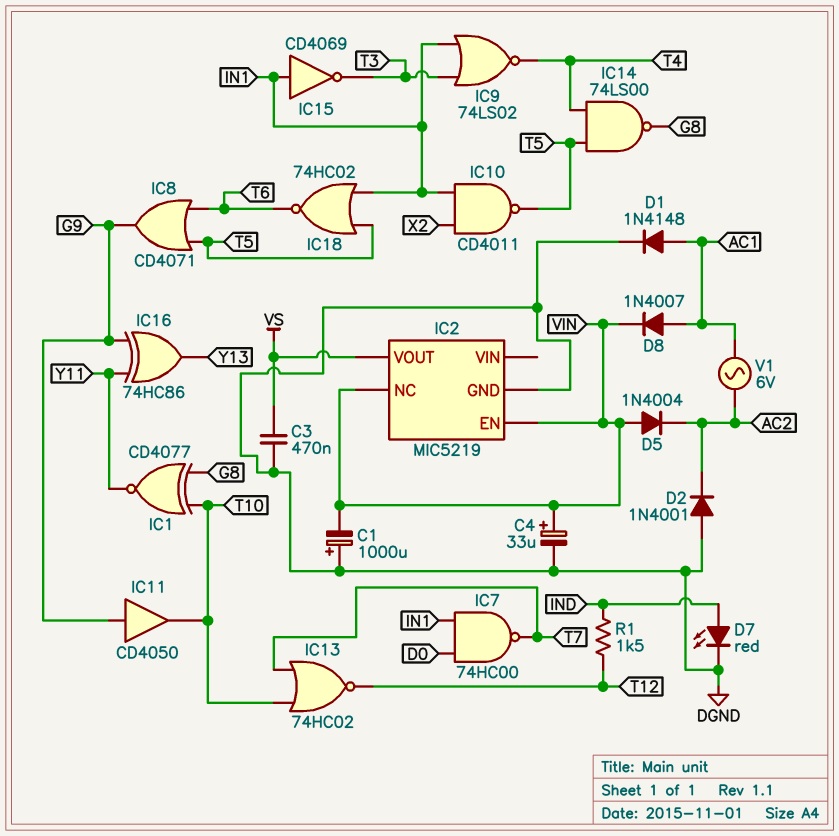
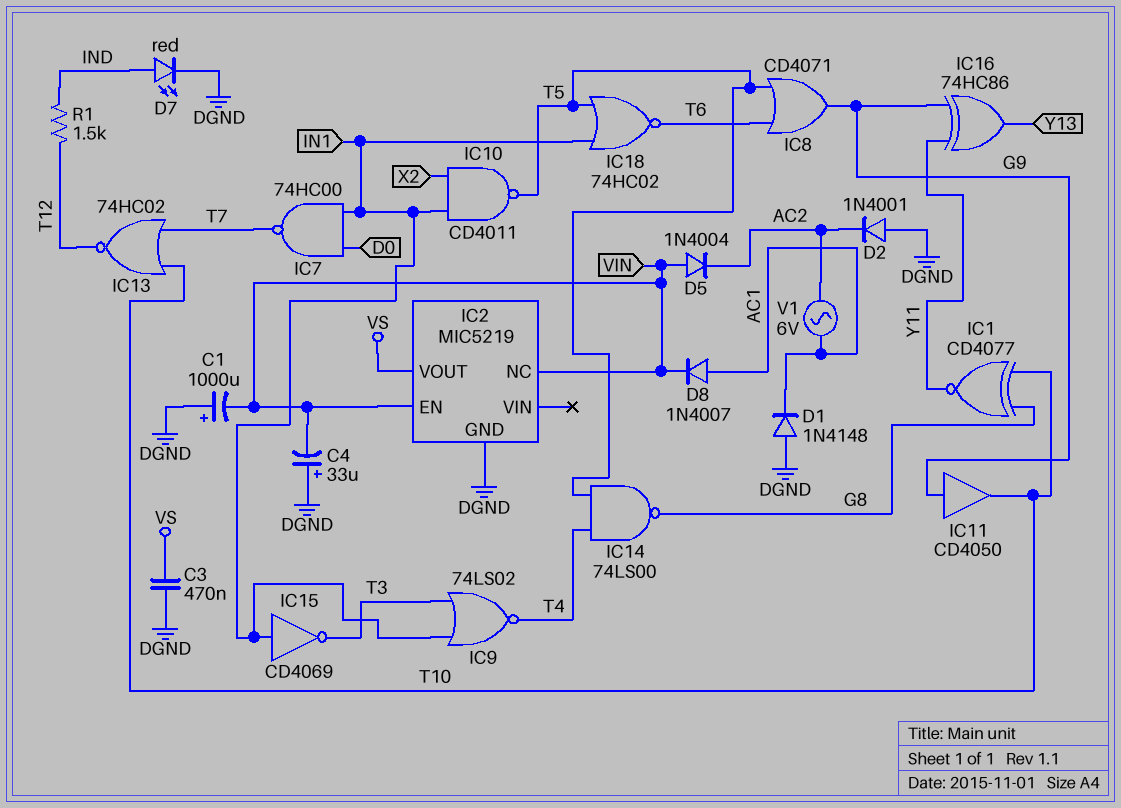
C4: 33uF (plus VIN, minus DGND) -> 33uF (plus DGND, minus VIN)
D1: diode 1N4148 (A AC1, K DGND) -> diode 1N4148 (A DGND, K AC1)

